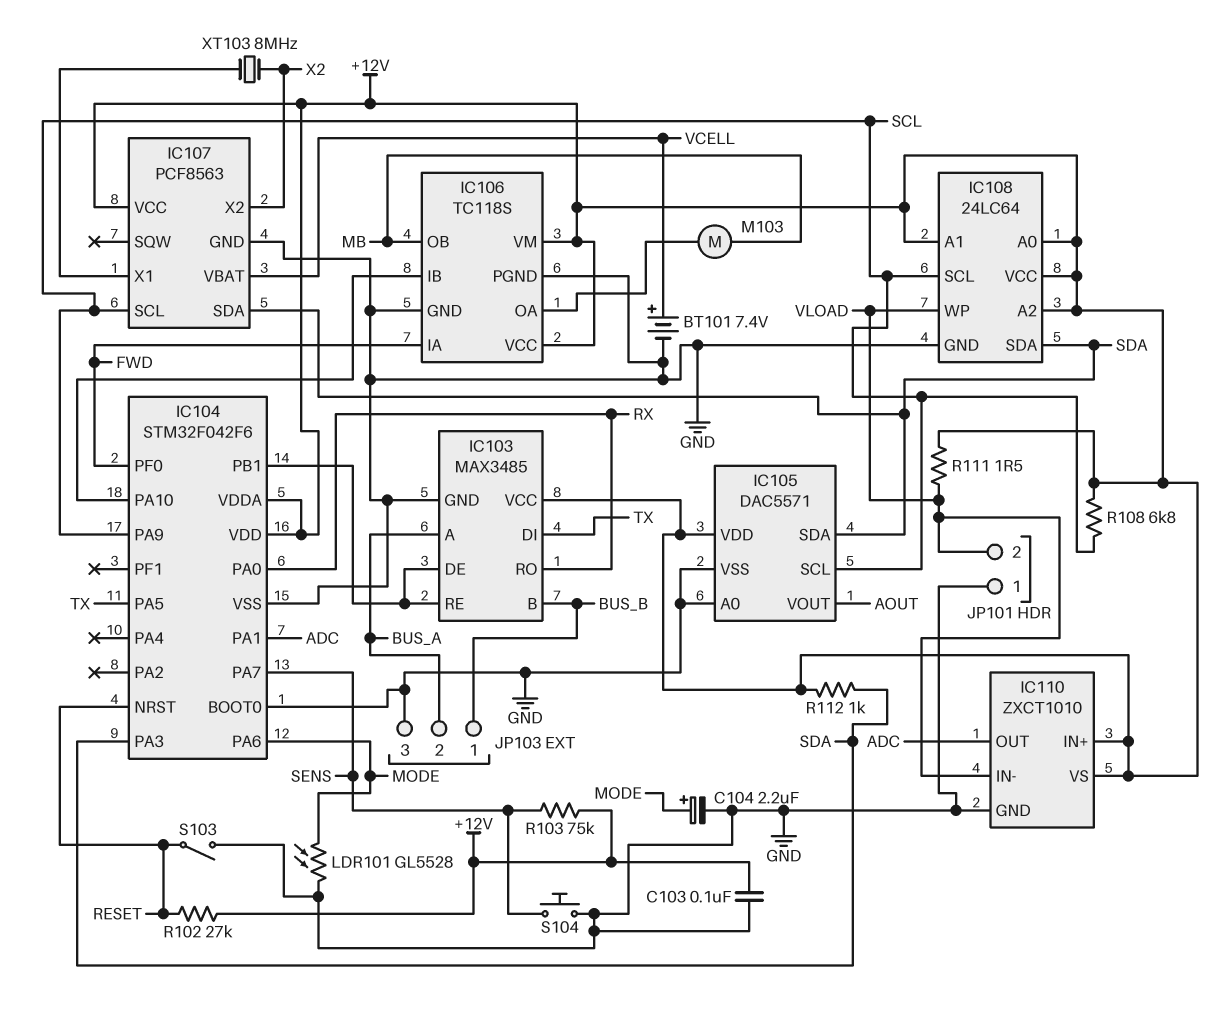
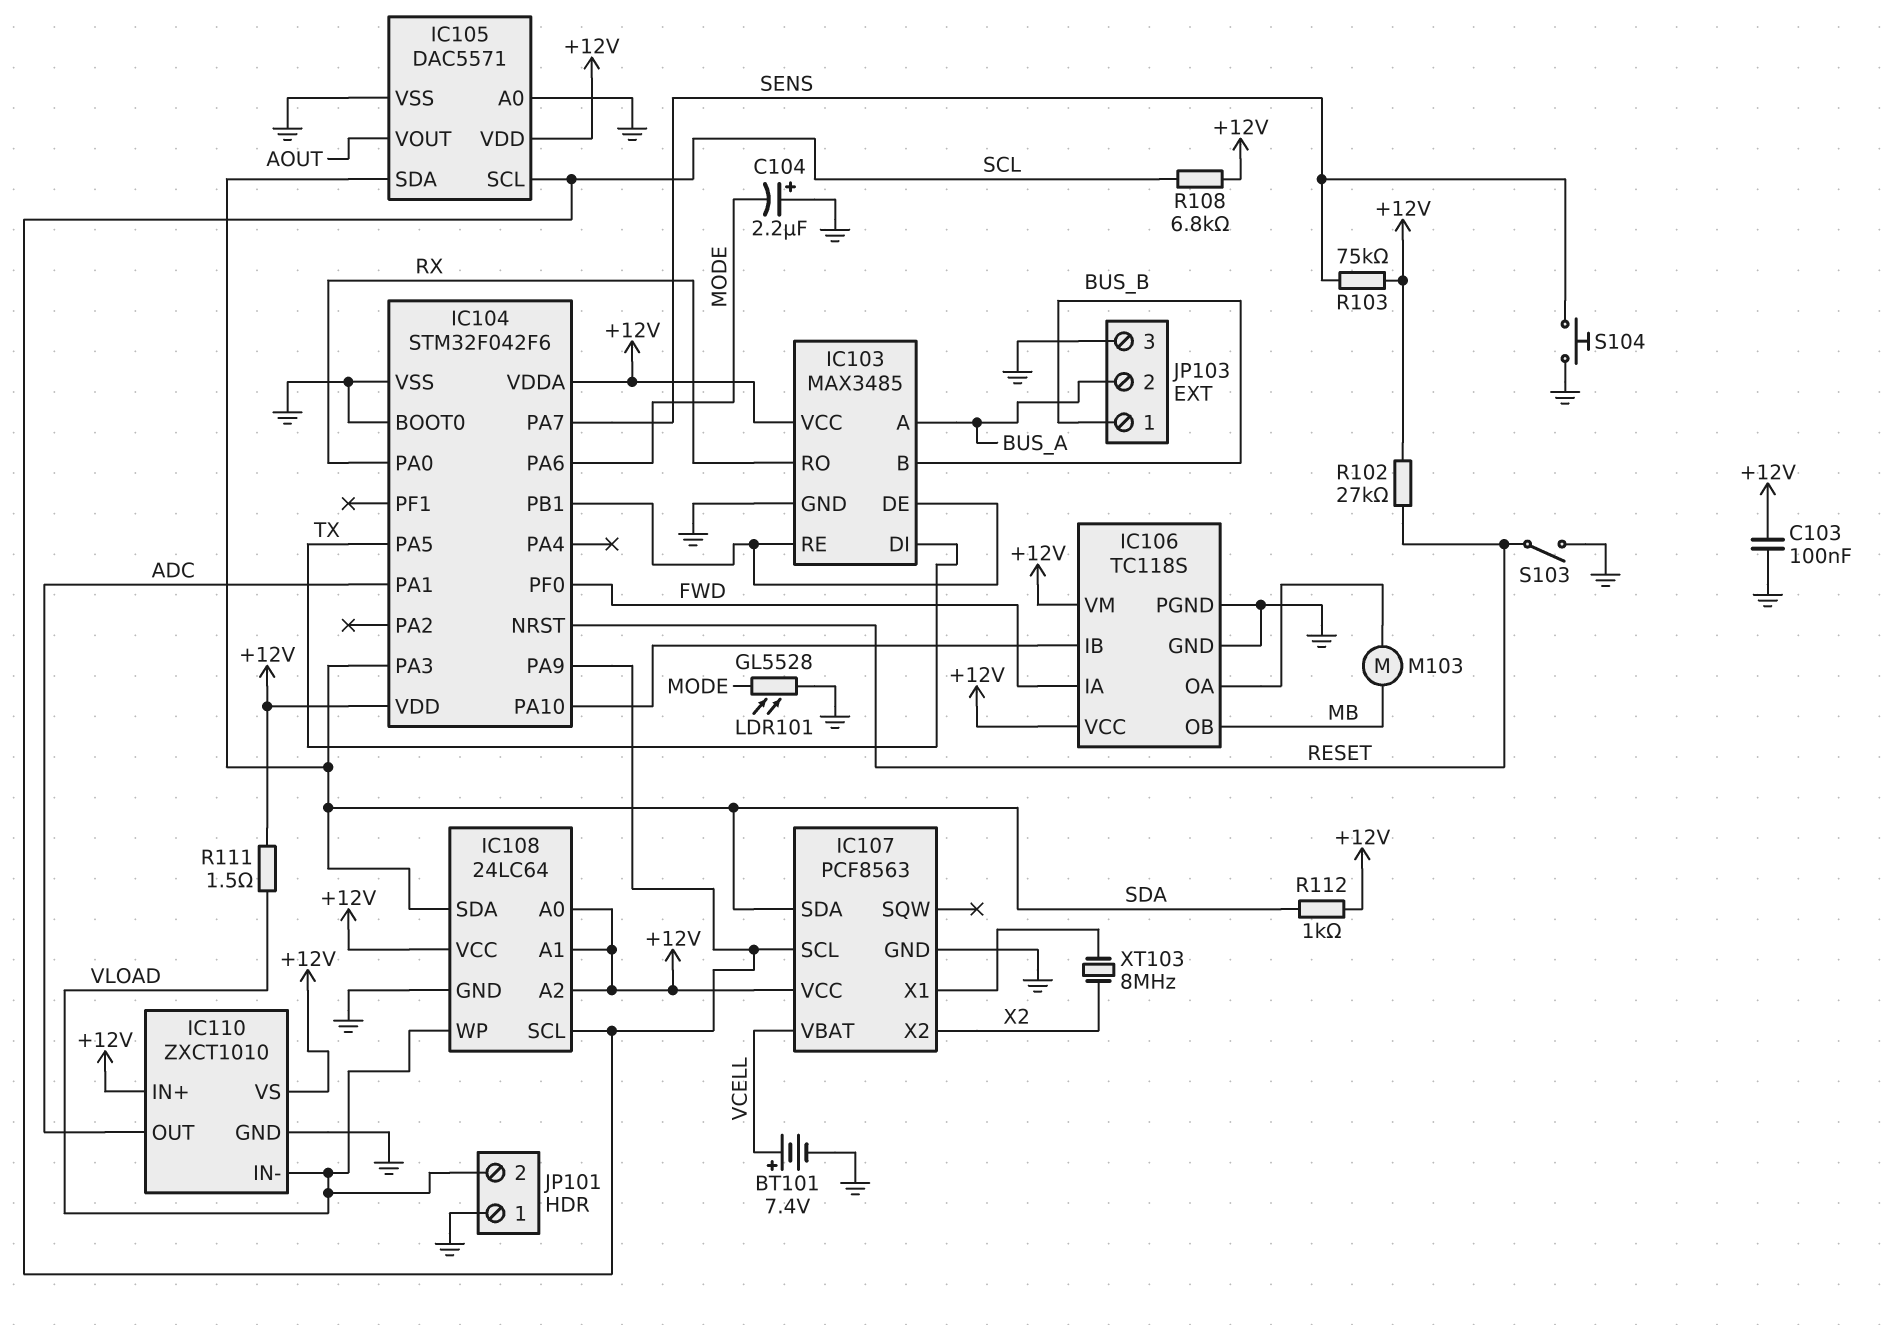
C104: 2.2uF (plus MODE, minus GND) -> 2.2uF (plus GND, minus MODE)

